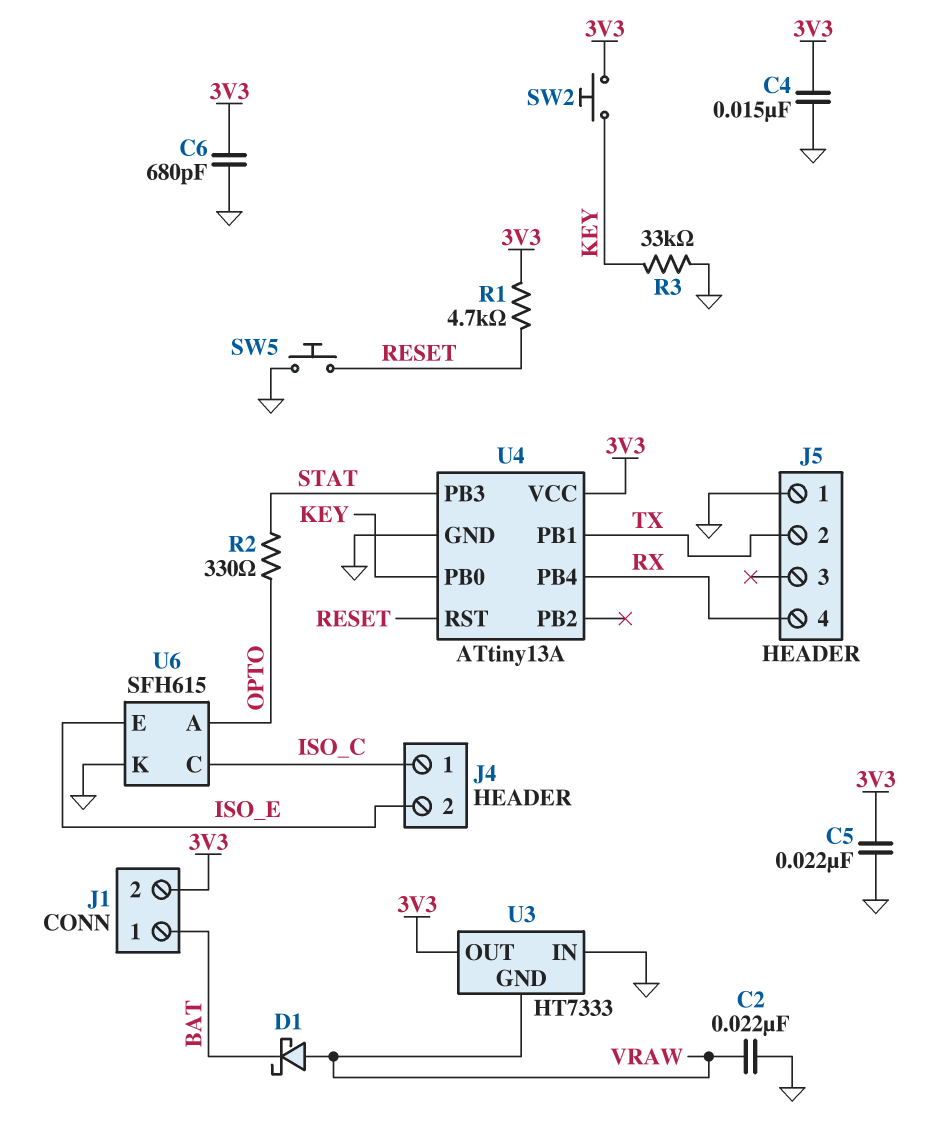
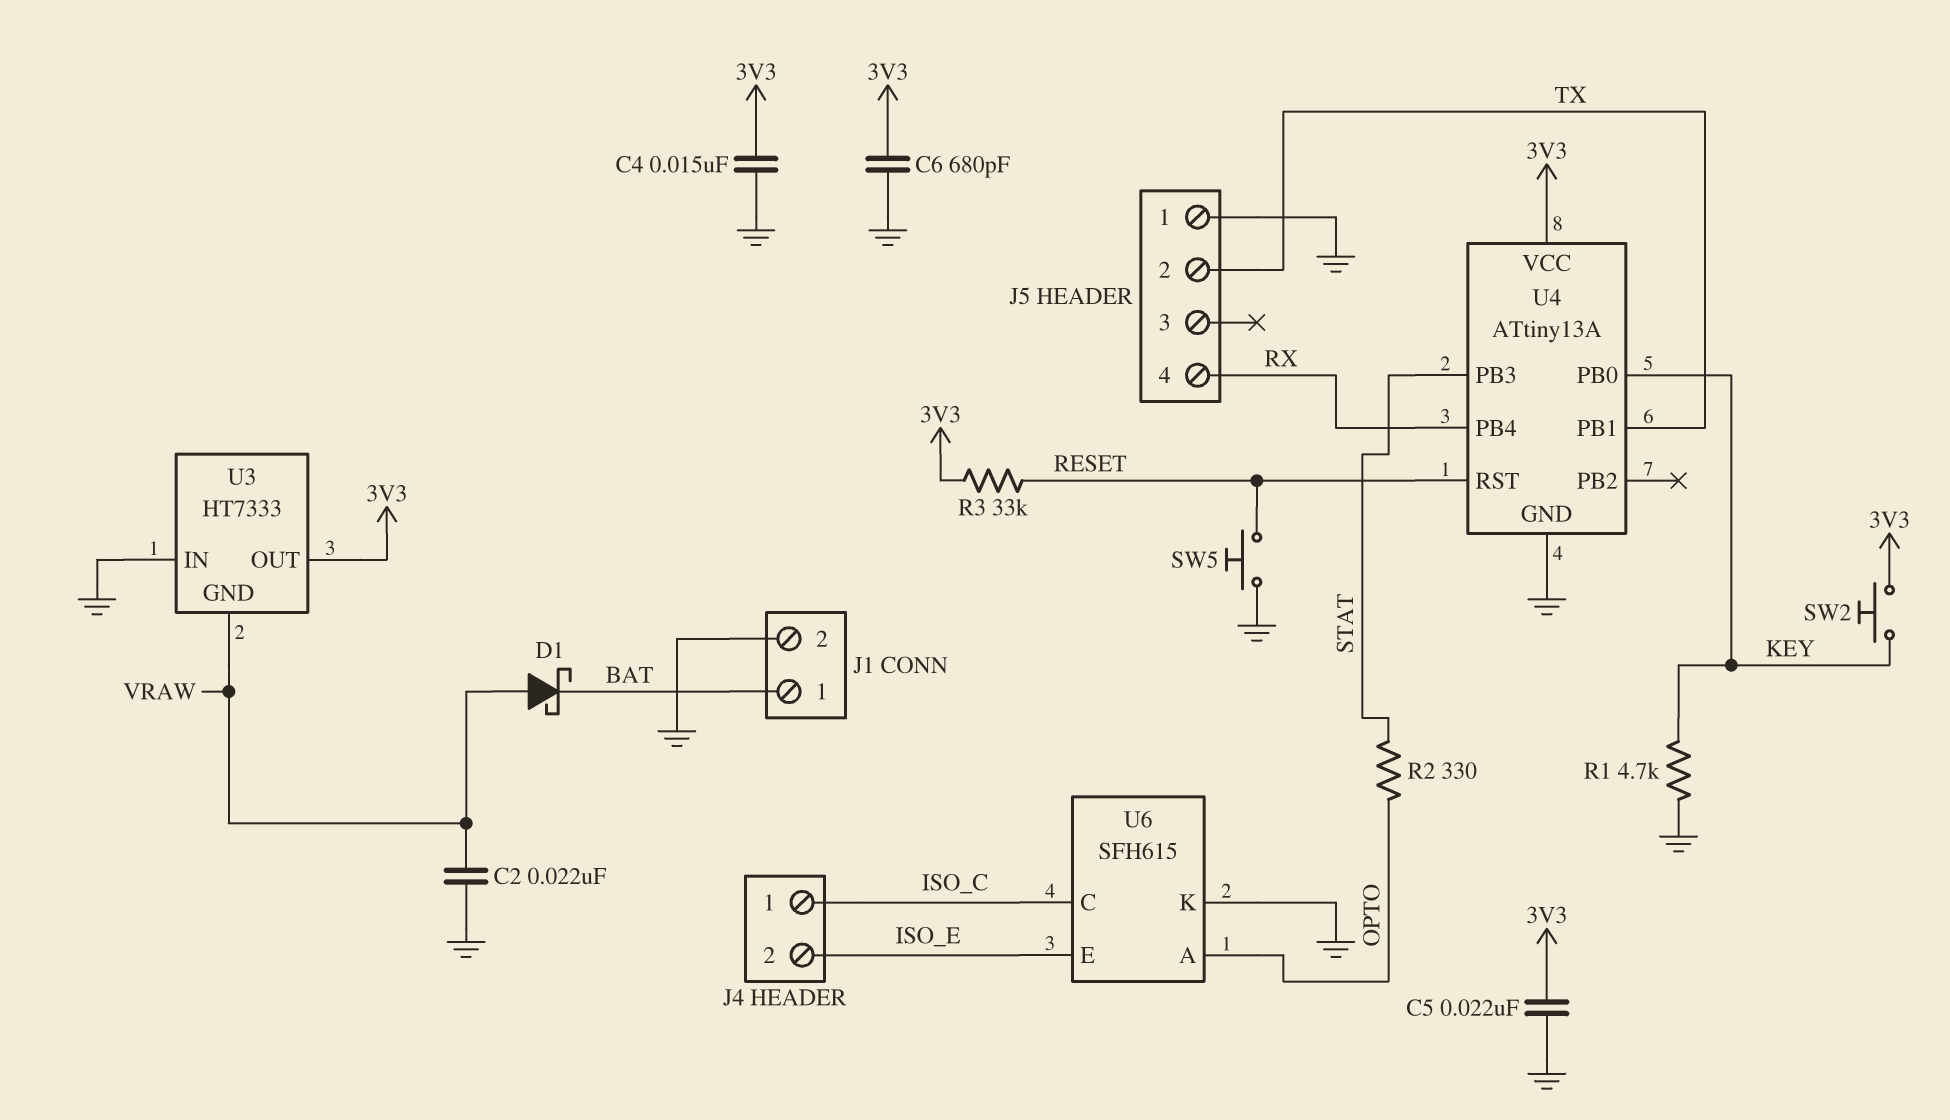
J1 pin 2: 3V3 -> GND
R1: 4.7k (3V3, RESET) -> 4.7k (GND, KEY)
R3: 33k (GND, KEY) -> 33k (3V3, RESET)

